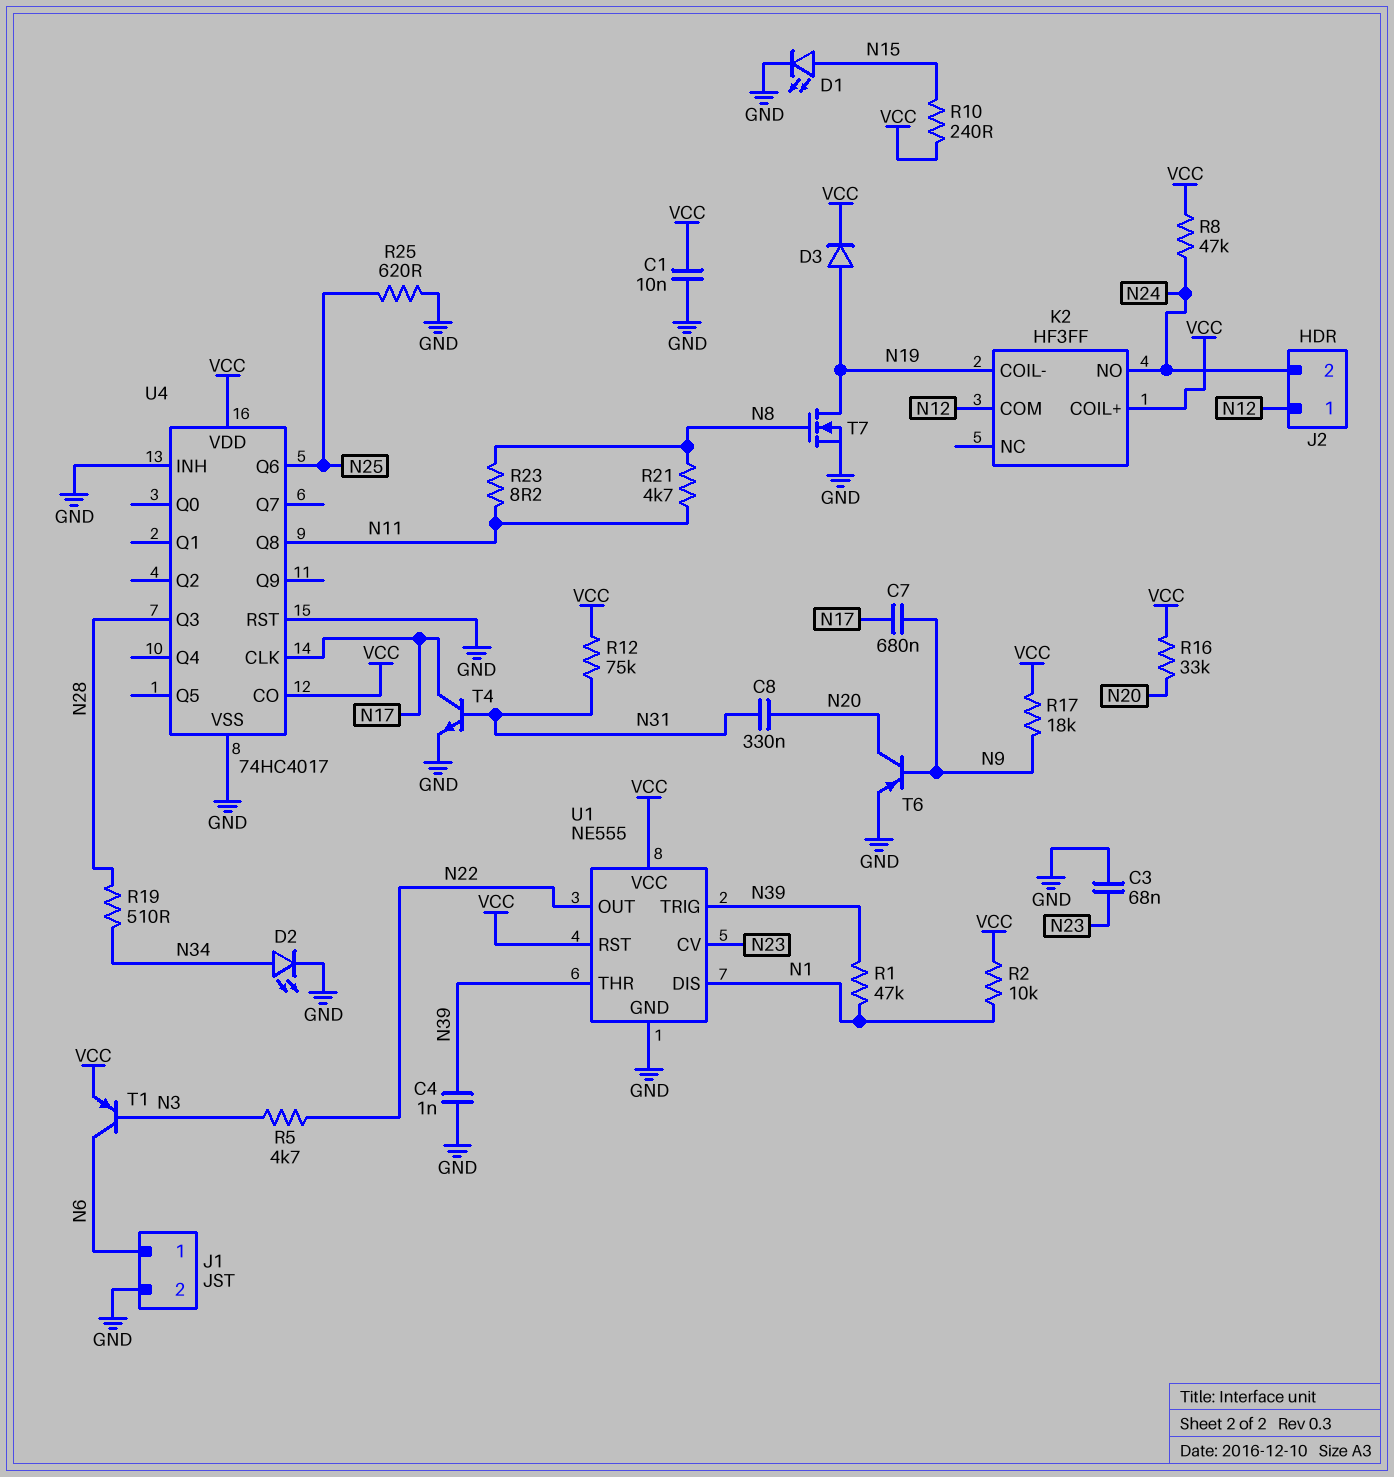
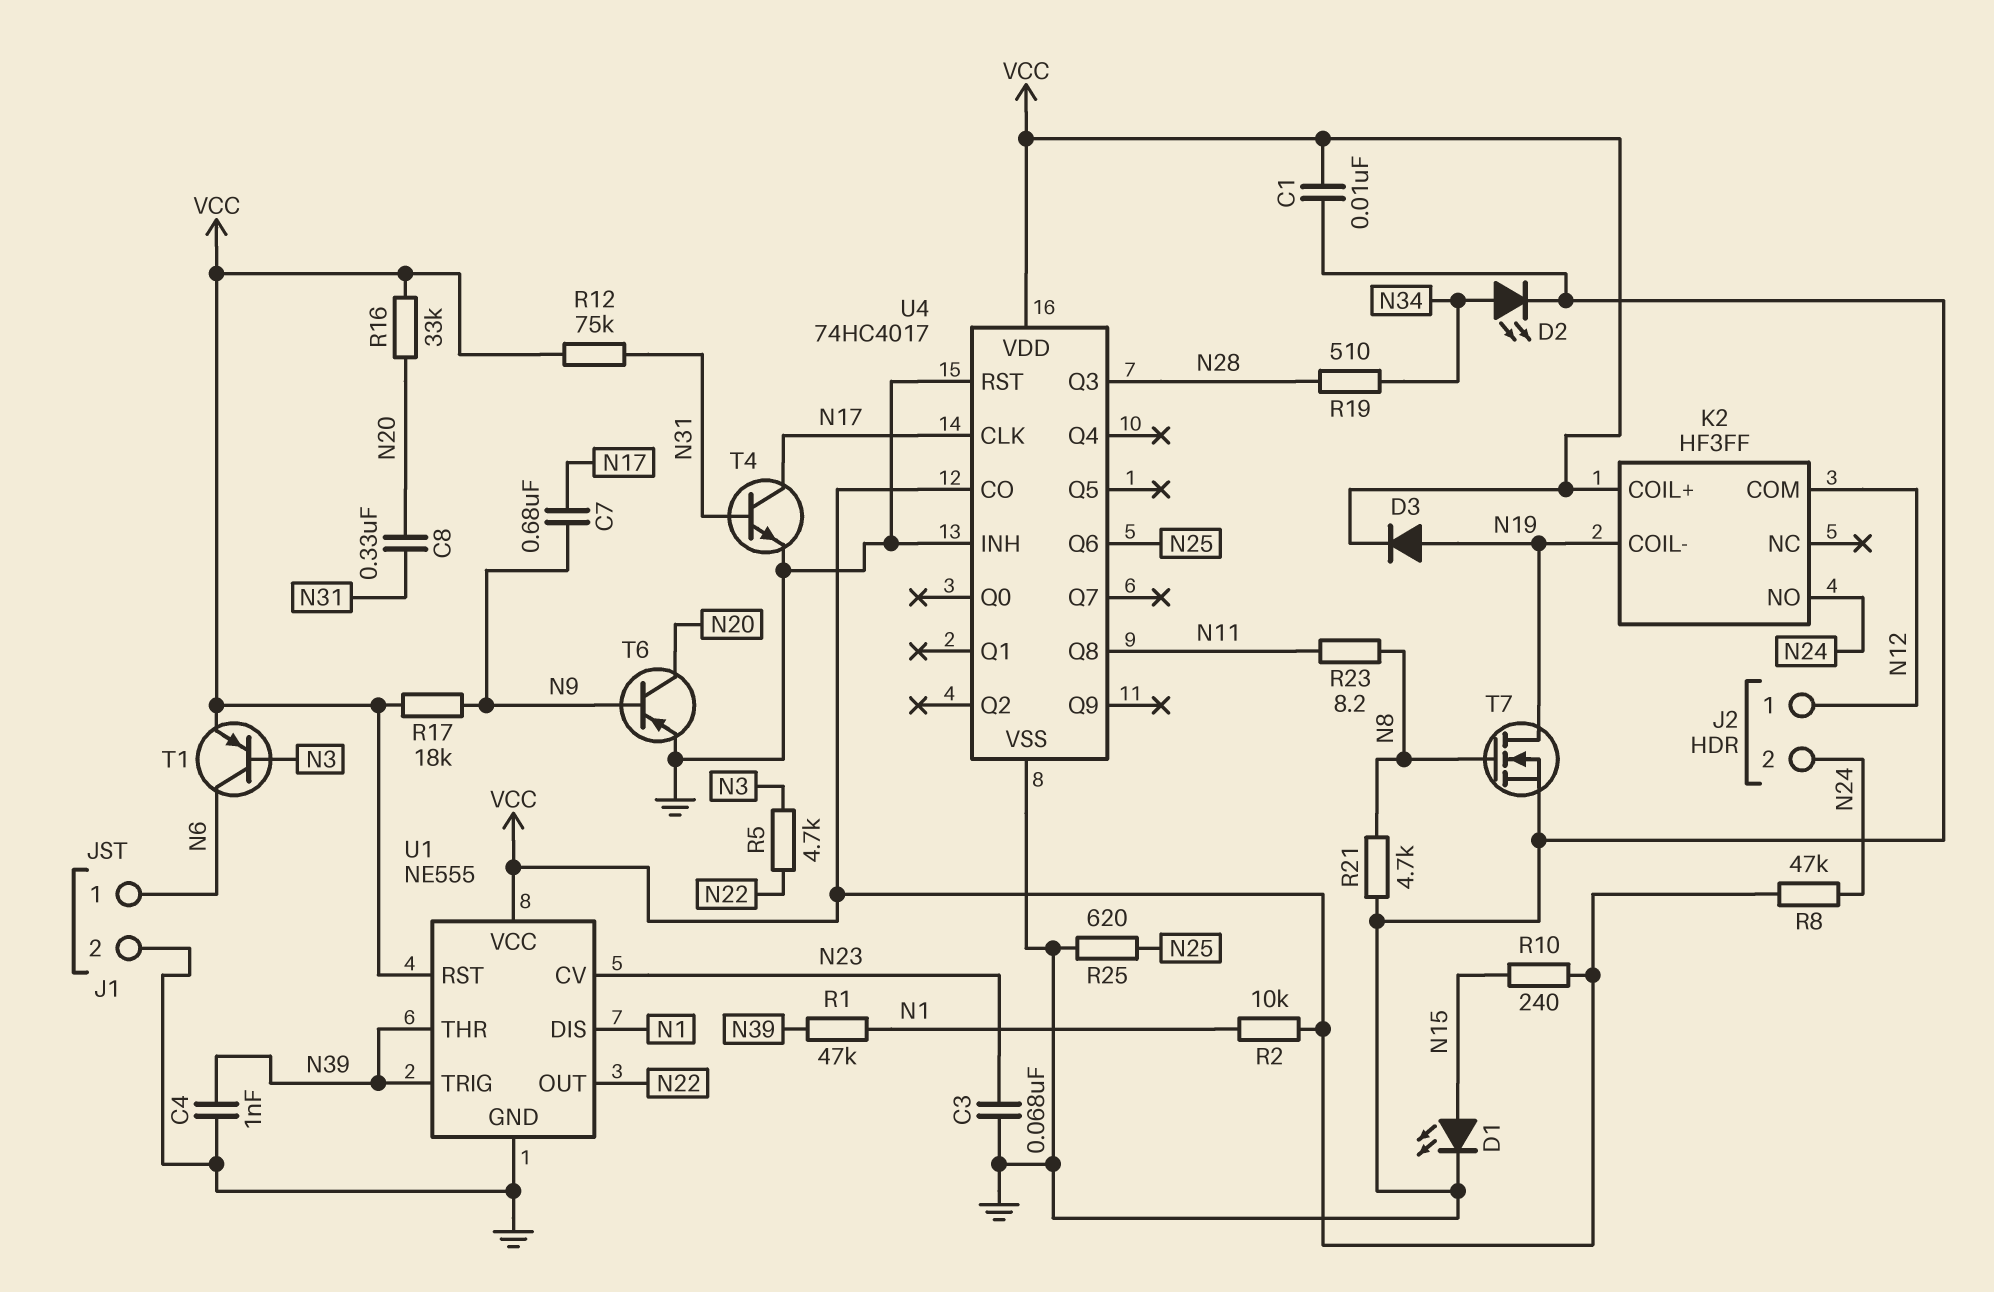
R21: 4.7k (N8, N11) -> 4.7k (GND, N8)

